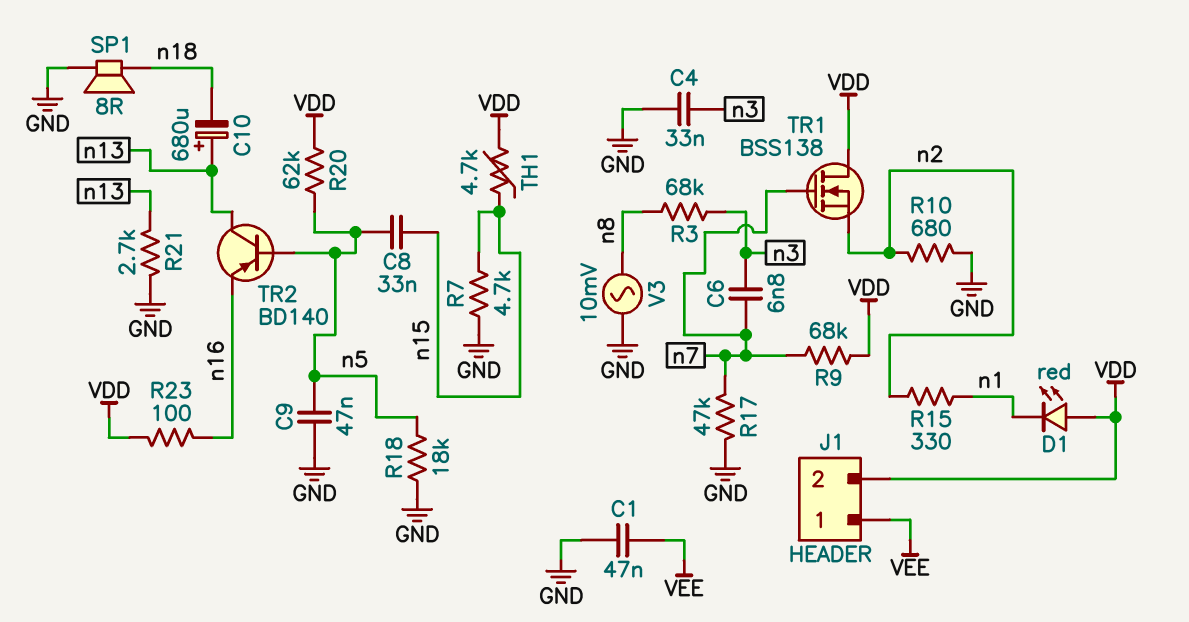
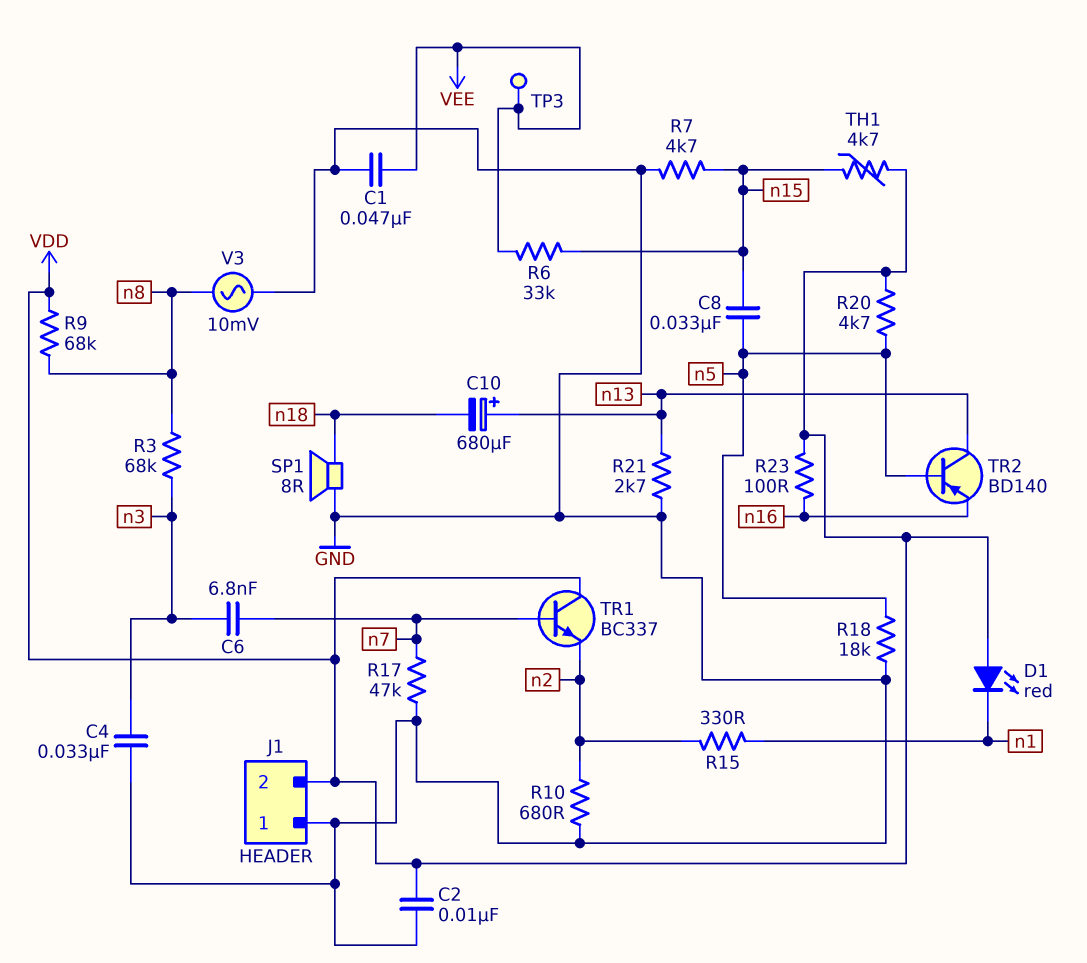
C2: none -> 10nF (GND, VDD)
C9: 47nF (GND, n5) -> none
J1 pin 1: VEE -> GND
R6: none -> 33k (VEE, n15)
R9: 68k (VDD, n7) -> 68k (VDD, n8)
R20: 62k (VDD, n5) -> 4.7k (VDD, n5)
TP3: none -> test point (VEE)
TR1: NMOS BSS138 (G n7, D VDD, S n2) -> NPN BC337 (B n7, C VDD, E n2)

